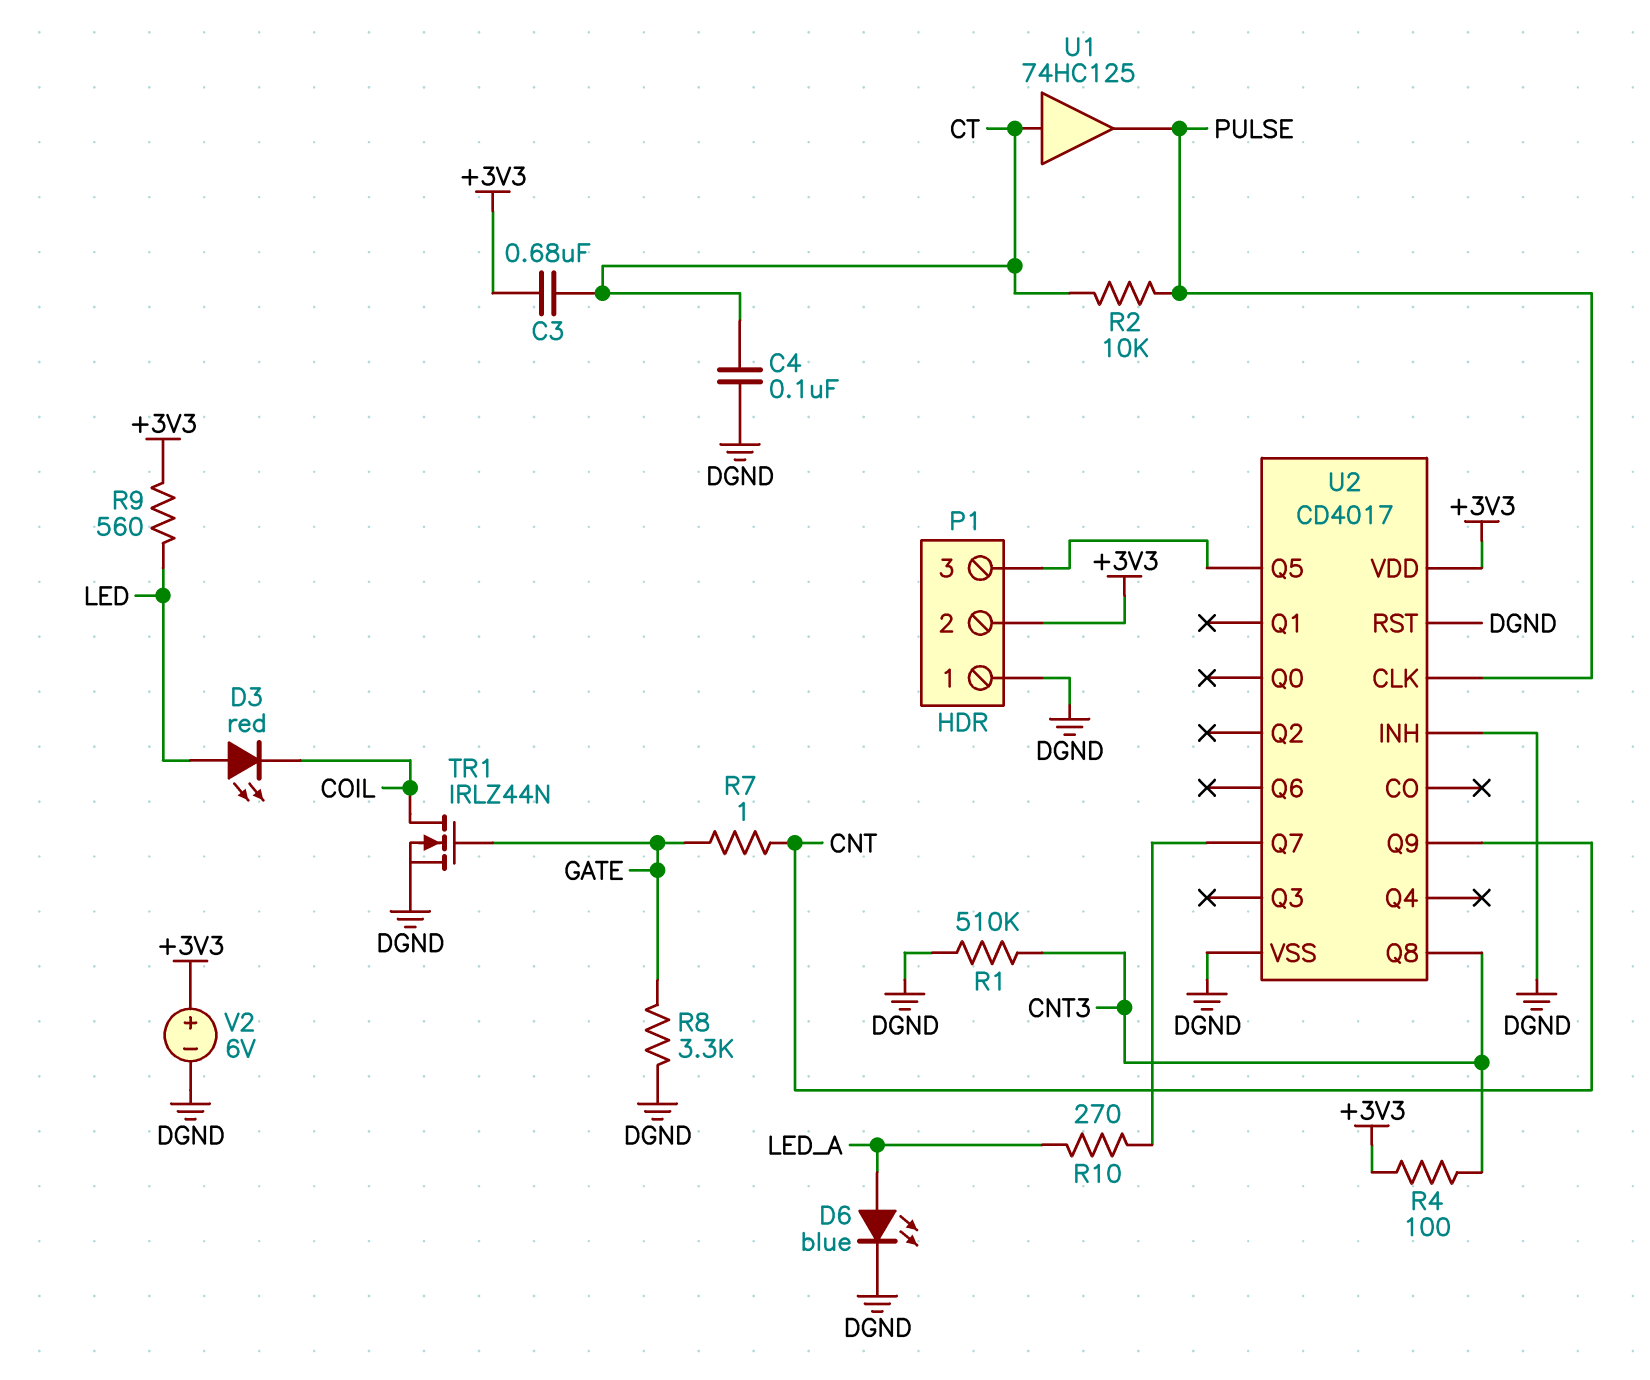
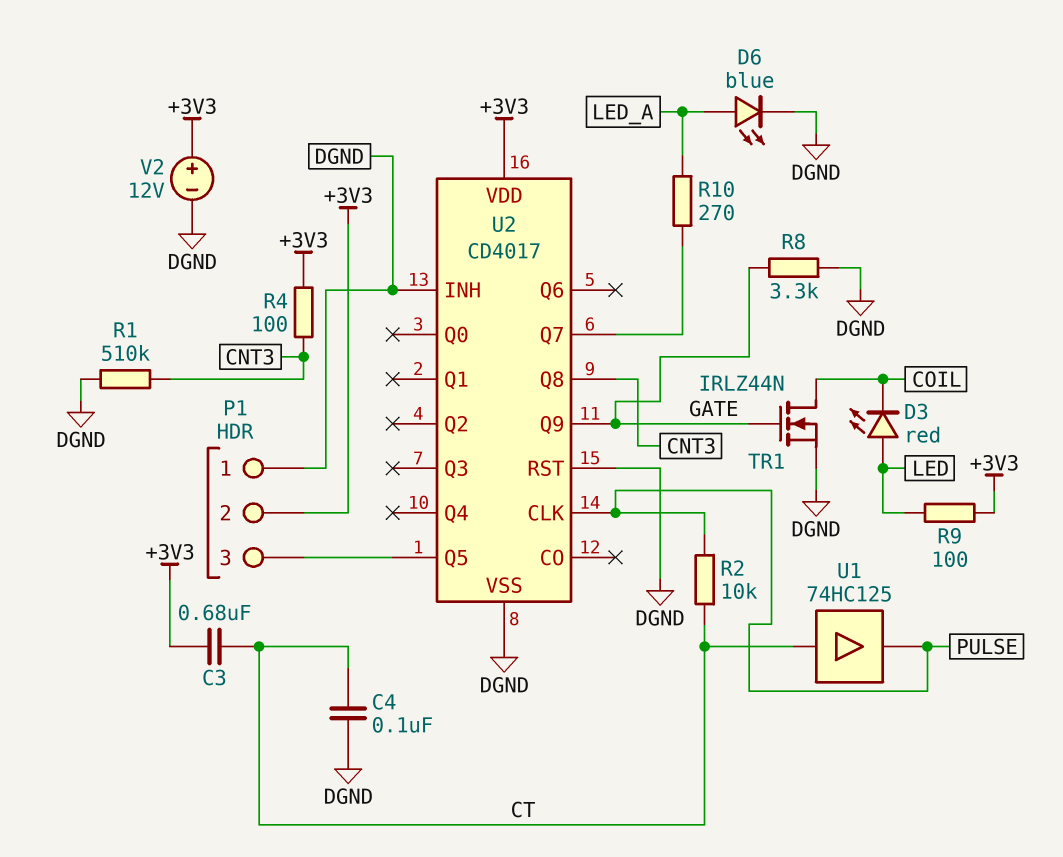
R7: 1 (CNT, GATE) -> none
R9: 560 (+3V3, LED) -> 100 (+3V3, LED)
U2 pin Q9: CNT -> GATE
V2: 6V (plus +3V3, minus DGND) -> 12V (plus +3V3, minus DGND)

